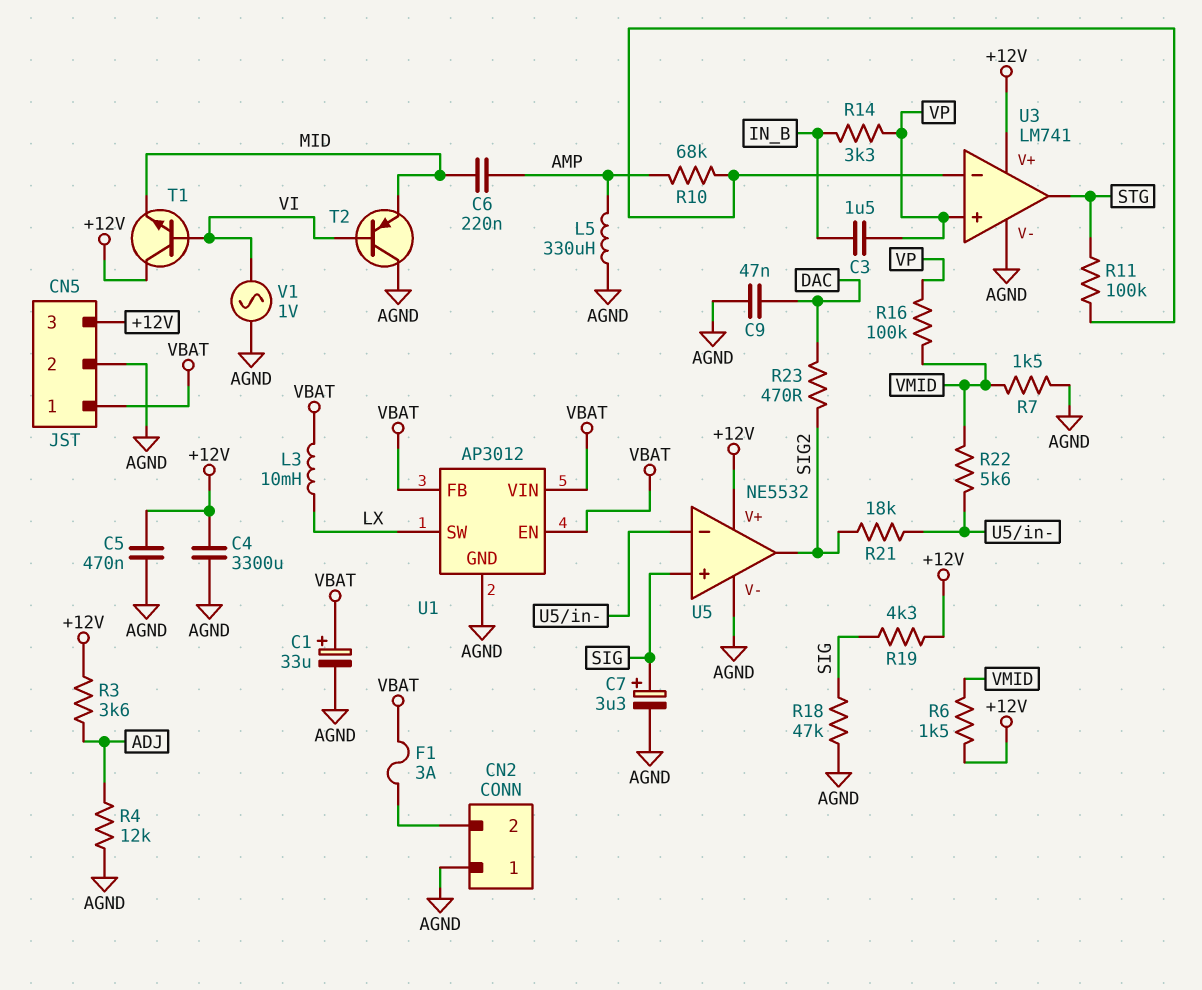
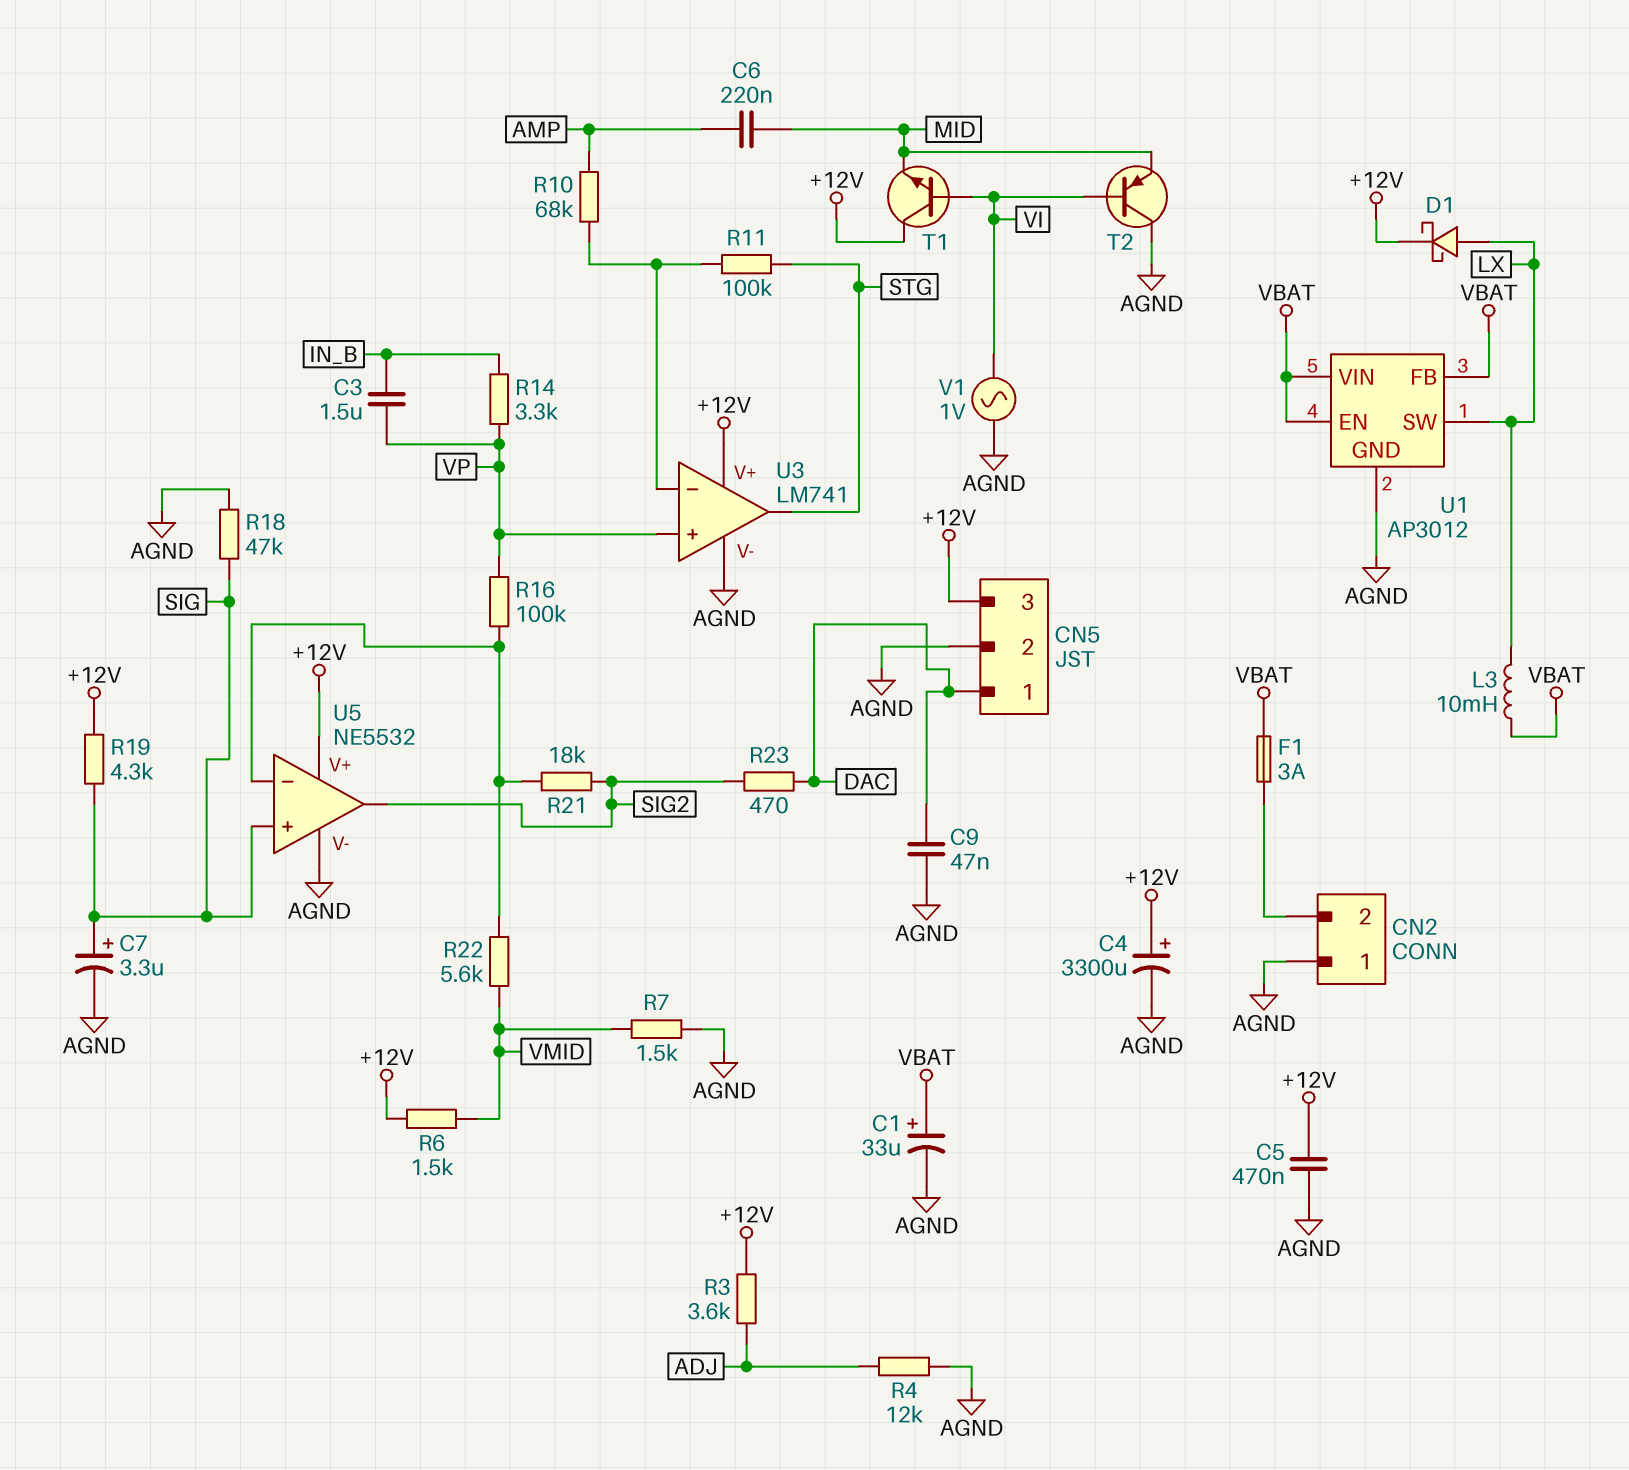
C4: 3300uF (+12V, AGND) -> 3300uF (plus +12V, minus AGND)
CN5 pin 1: VBAT -> DAC
D1: none -> schottky (A LX, K +12V)
L5: 330uH (AGND, AMP) -> none
R16: 100k (VMID, VP) -> 100k (U5/in-, VP)

